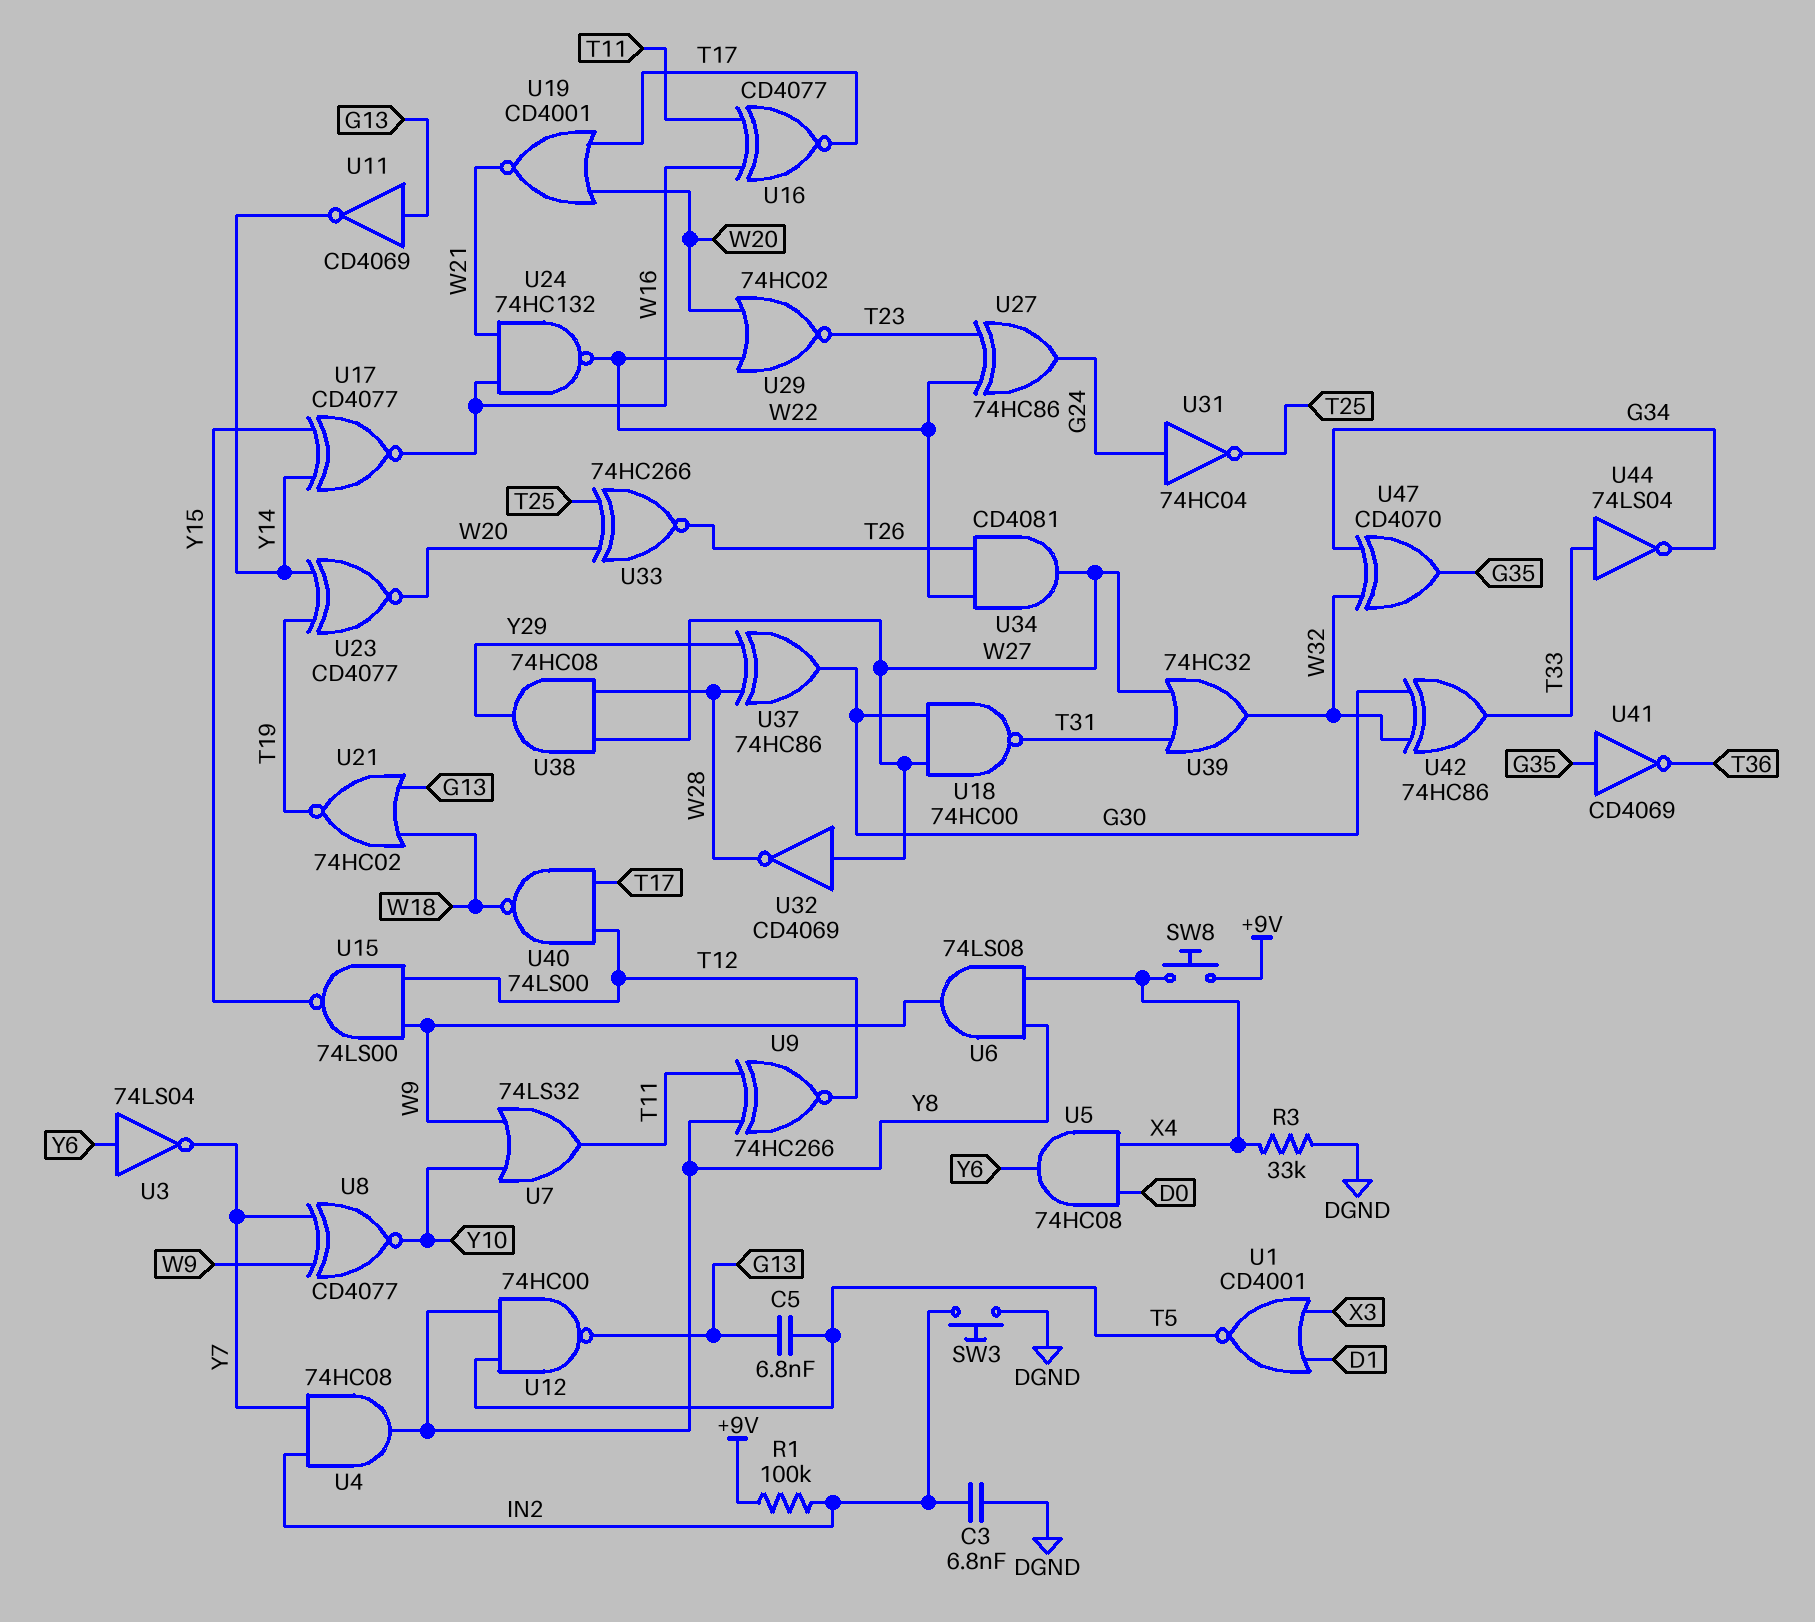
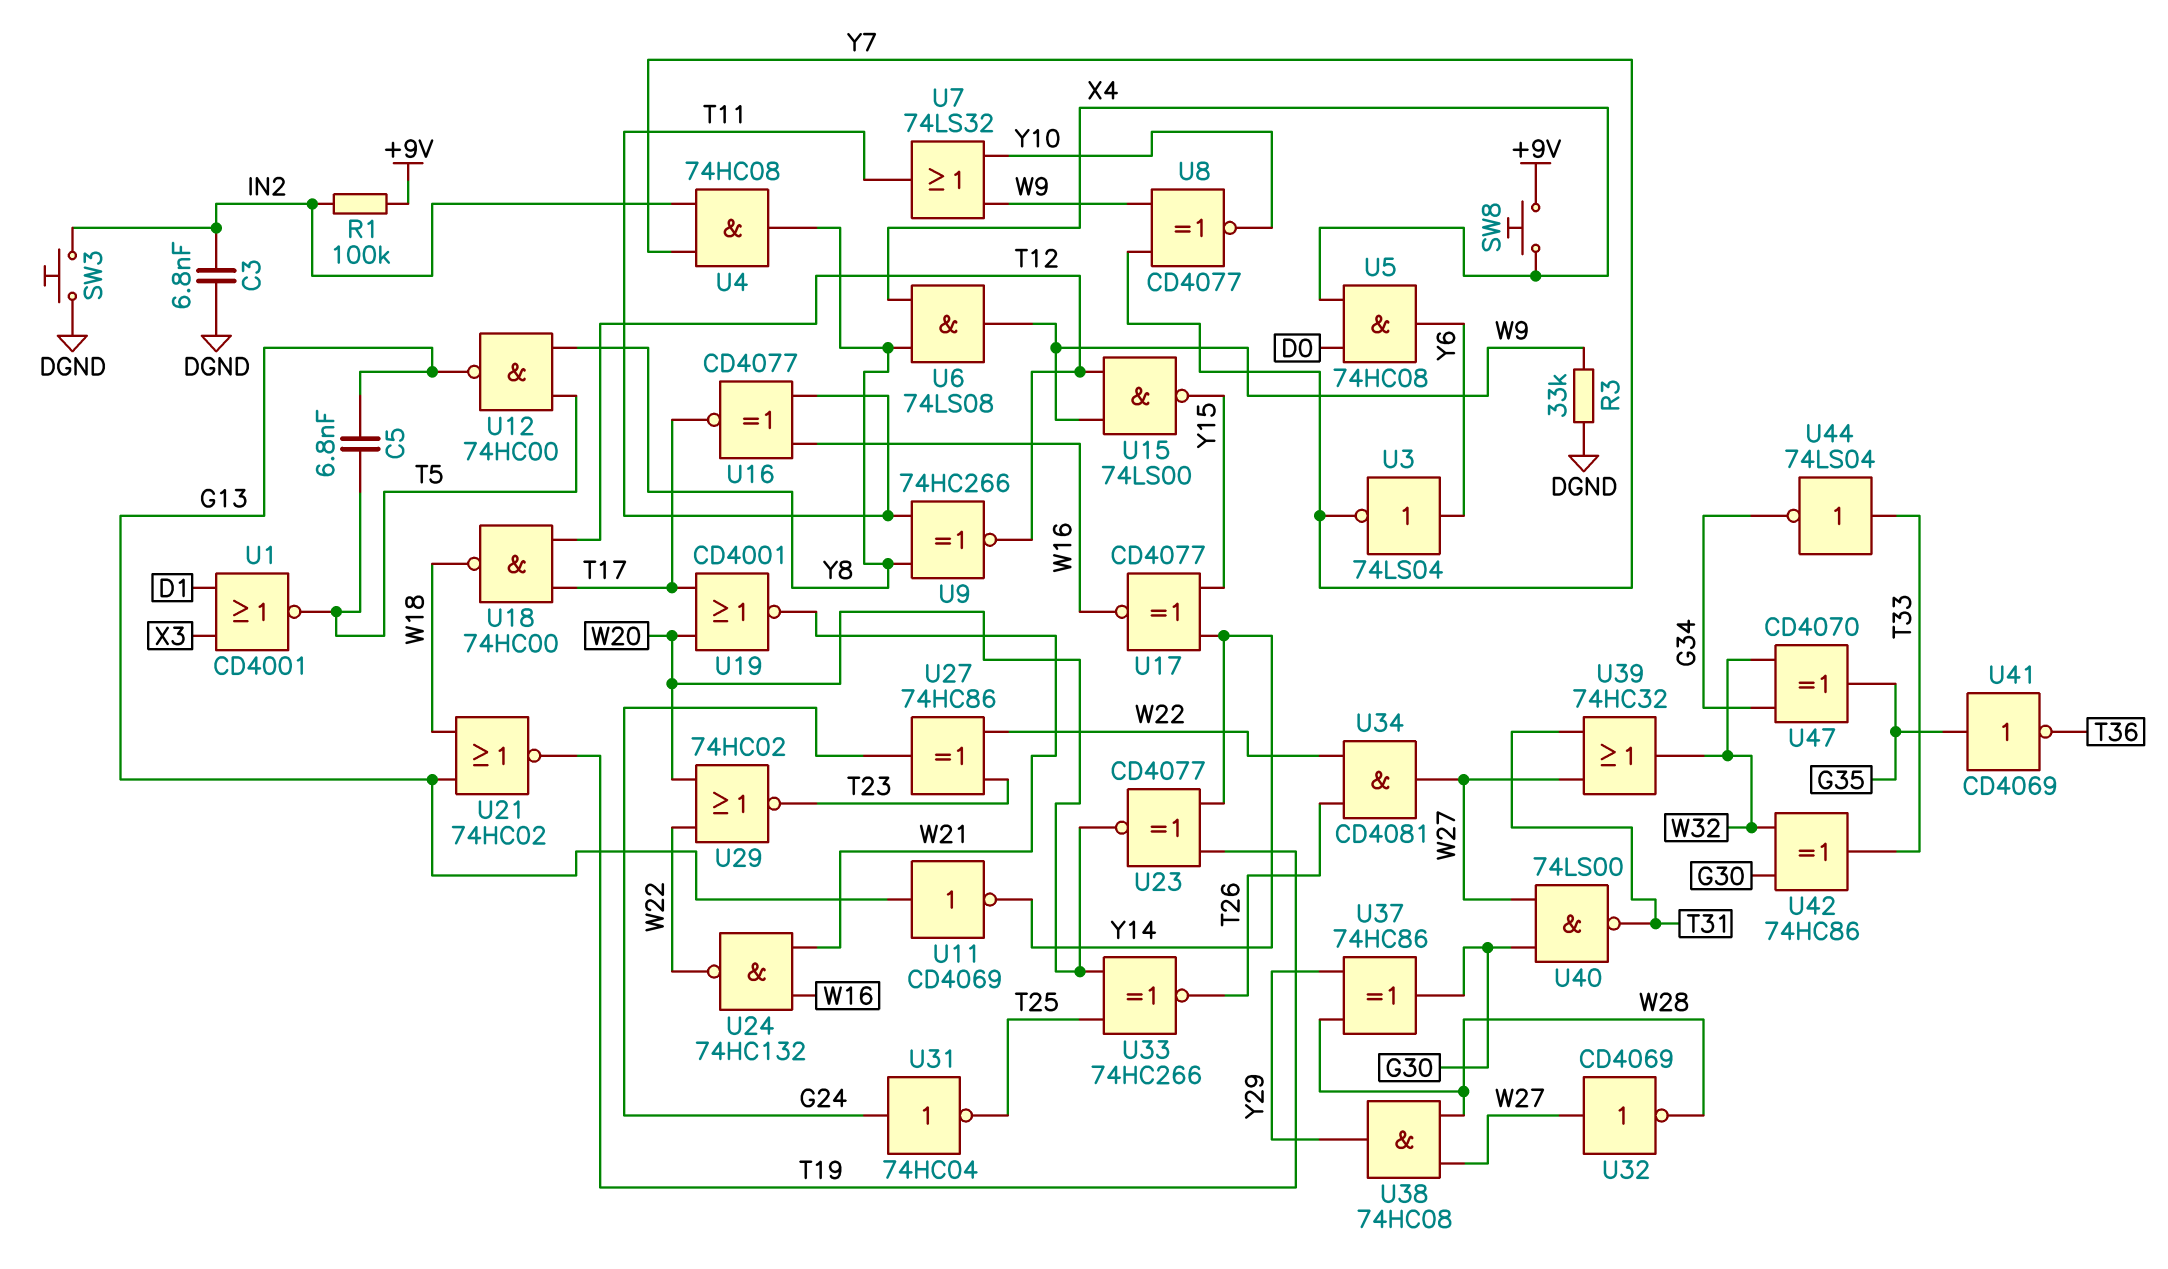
R3: 33k (DGND, X4) -> 33k (DGND, W9)
U18: NAND 74HC00 (in G30, in W27, out T31) -> NAND 74HC00 (in T12, in T17, out W18)
U40: NAND 74LS00 (in T12, in T17, out W18) -> NAND 74LS00 (in G30, in W27, out T31)

